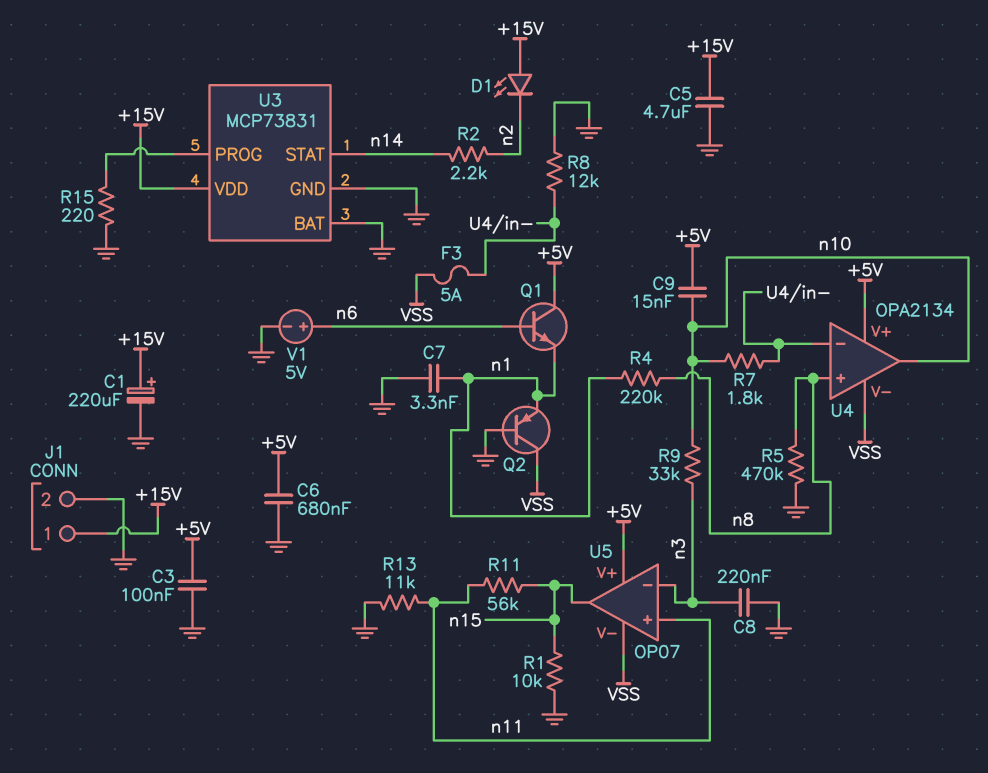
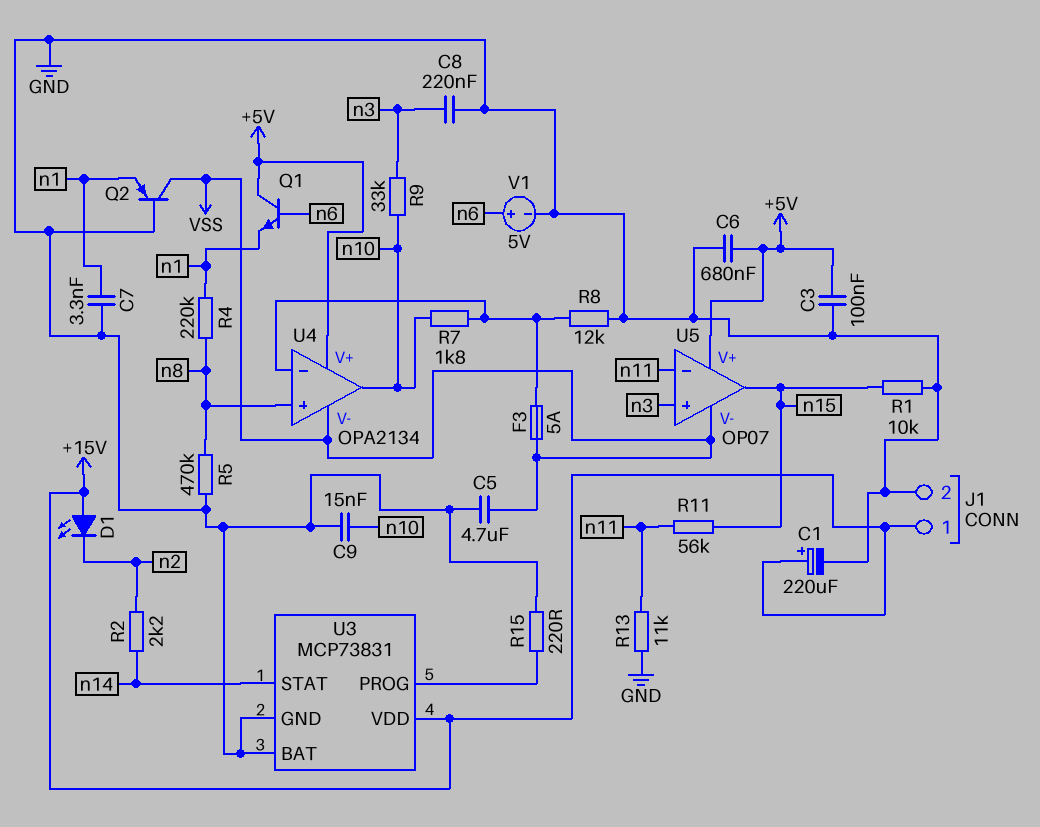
C5: 4.7uF (+15V, GND) -> 4.7uF (GND, VSS)
C9: 15nF (+5V, n10) -> 15nF (GND, n10)
U5 pin in+: n11 -> n3
U5 pin in-: n3 -> n11

